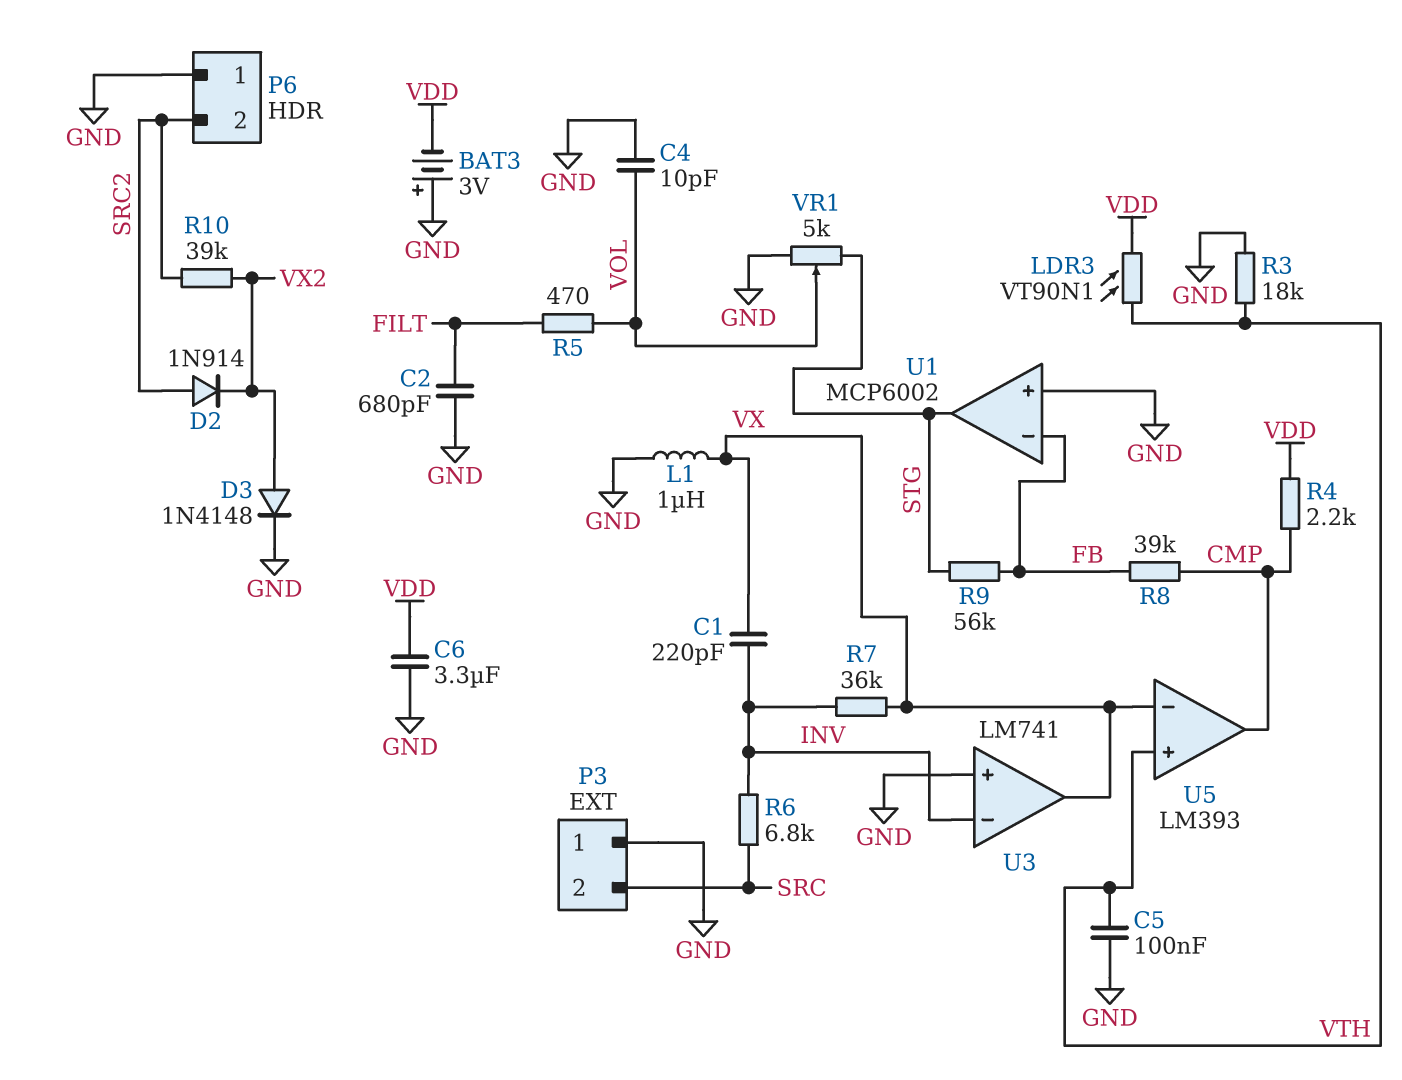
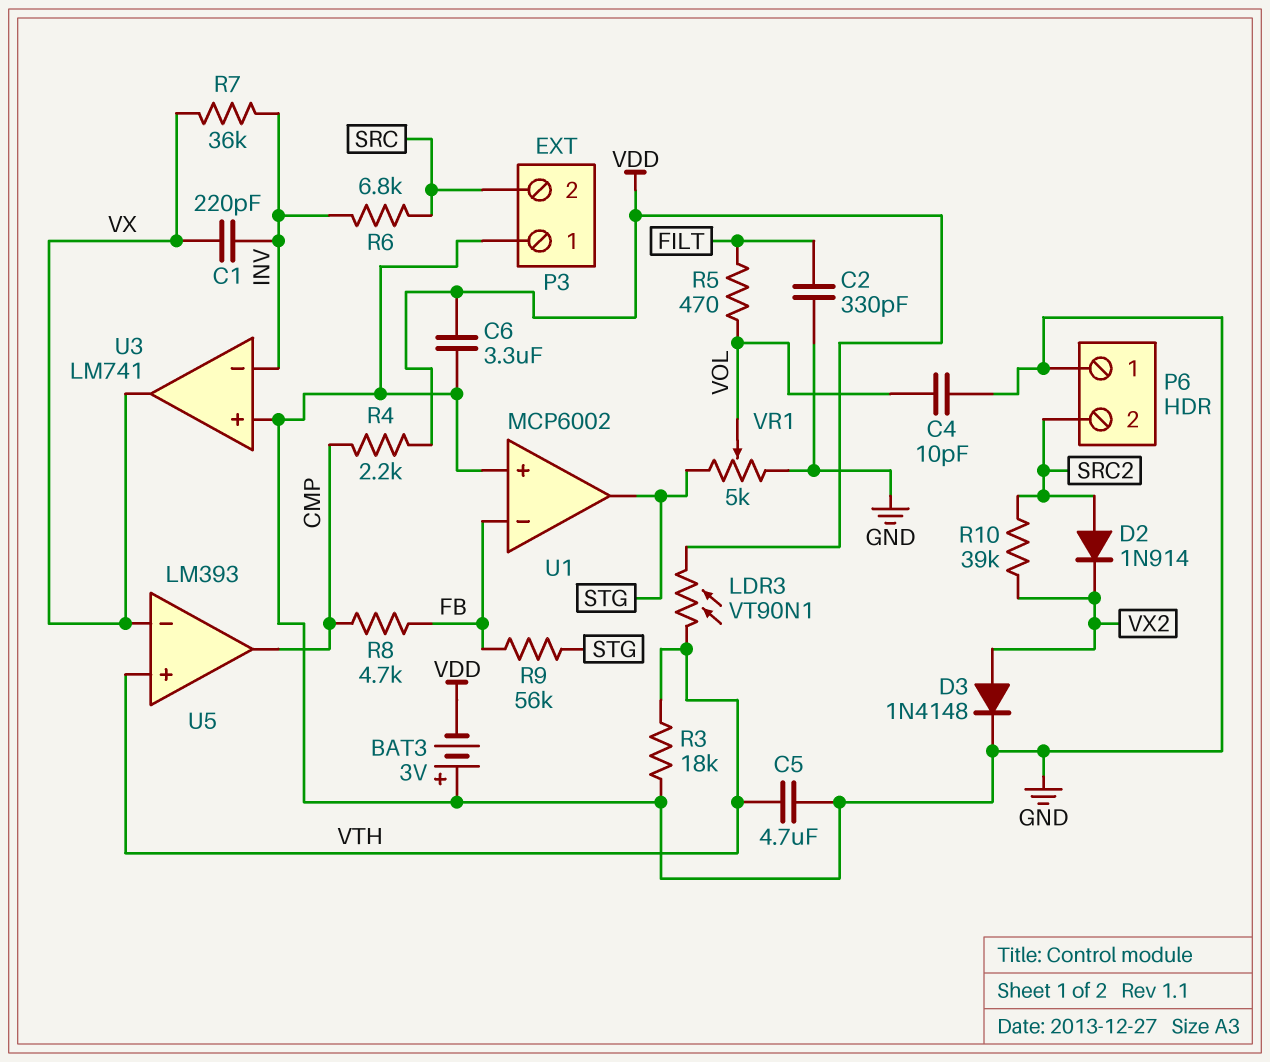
C2: 680pF (FILT, GND) -> 330pF (FILT, GND)
C5: 100nF (GND, VTH) -> 4.7uF (GND, VTH)
L1: 1uH (GND, VX) -> none
R8: 39k (CMP, FB) -> 4.7k (CMP, FB)

